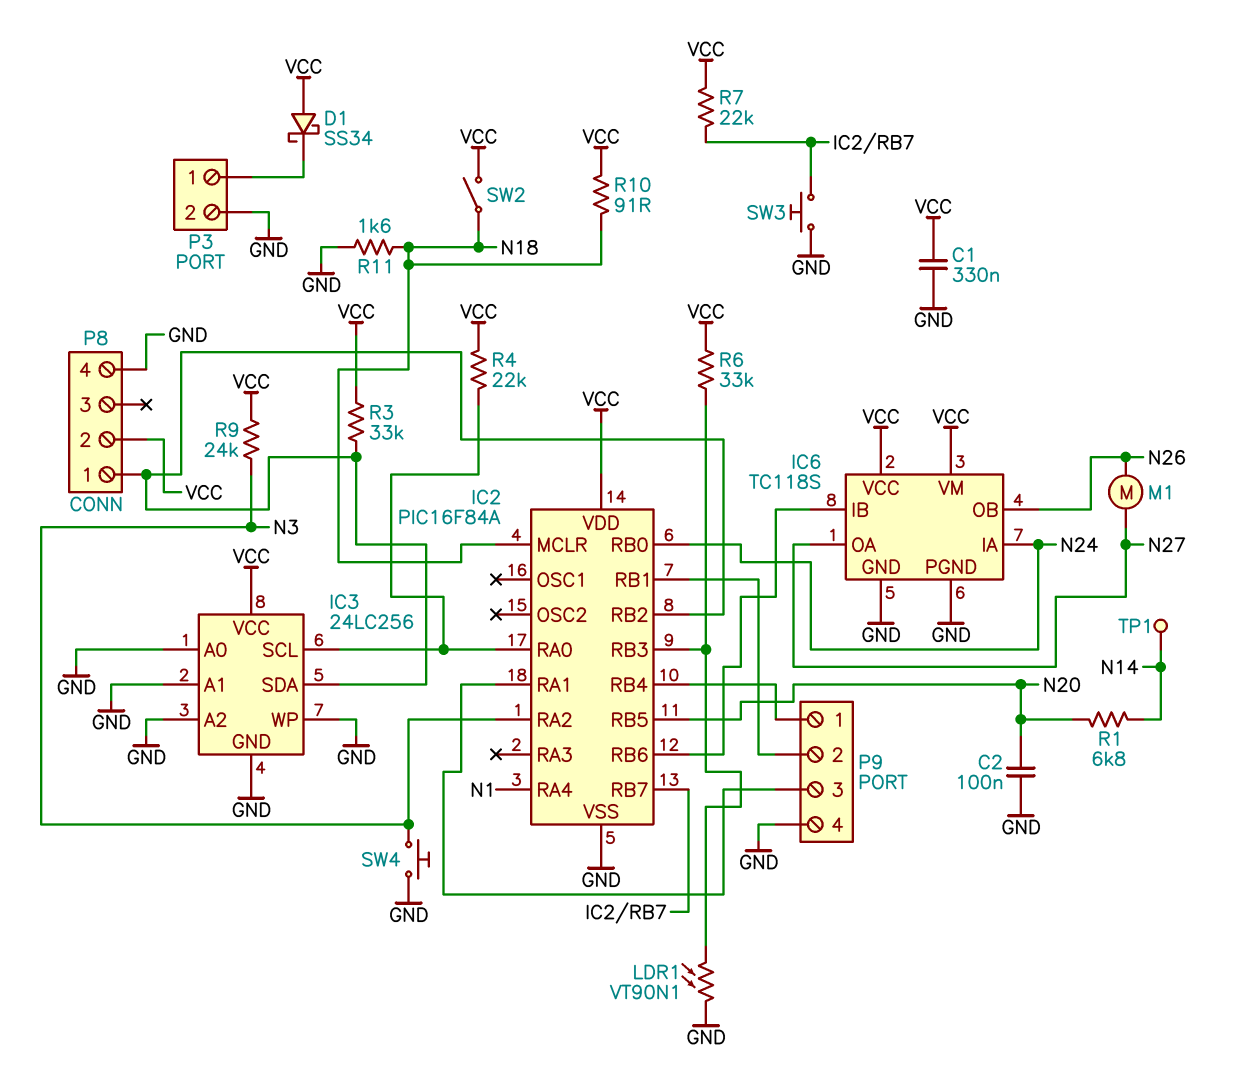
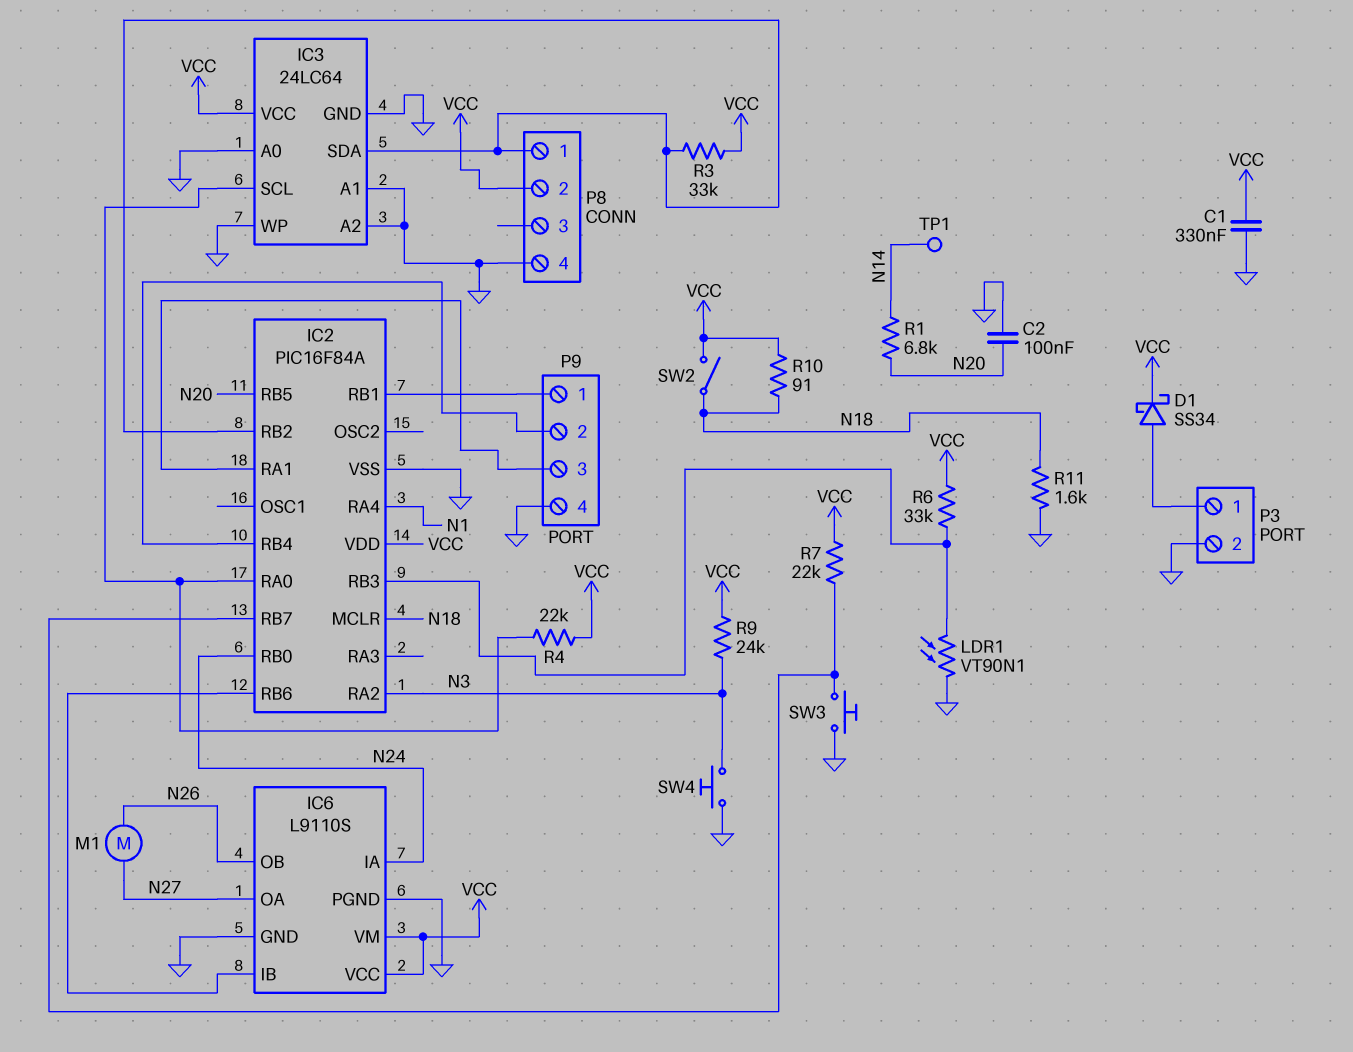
D1: schottky SS34 (A VCC, K P3/1) -> schottky SS34 (A P3/1, K VCC)
IC3: 24LC256 -> 24LC64
IC6: TC118S -> L9110S
P9 pin 1: IC2/RB4 -> IC2/RB1
P9 pin 2: IC2/RB1 -> IC2/RB4

